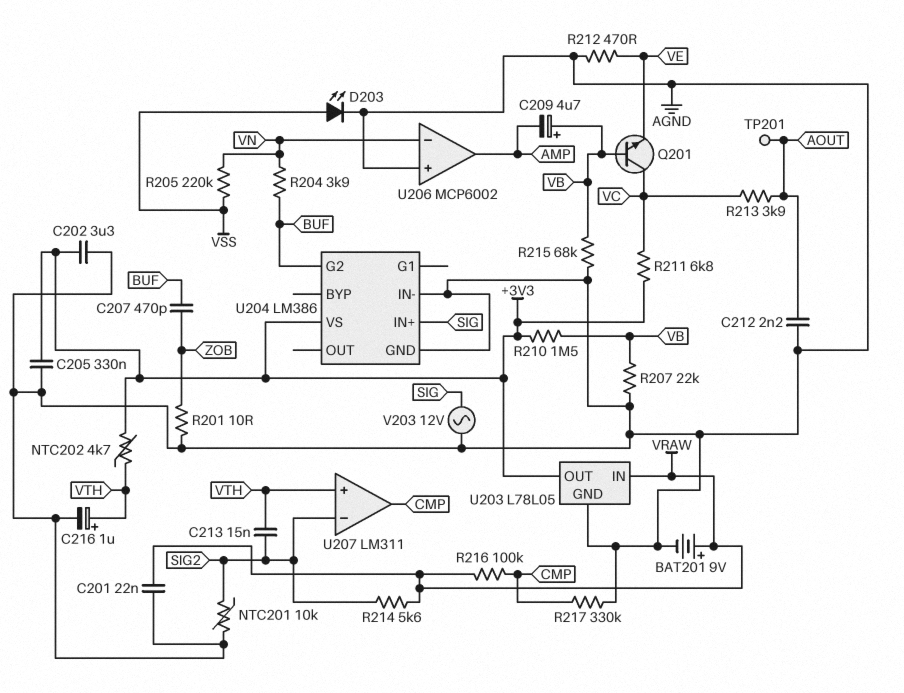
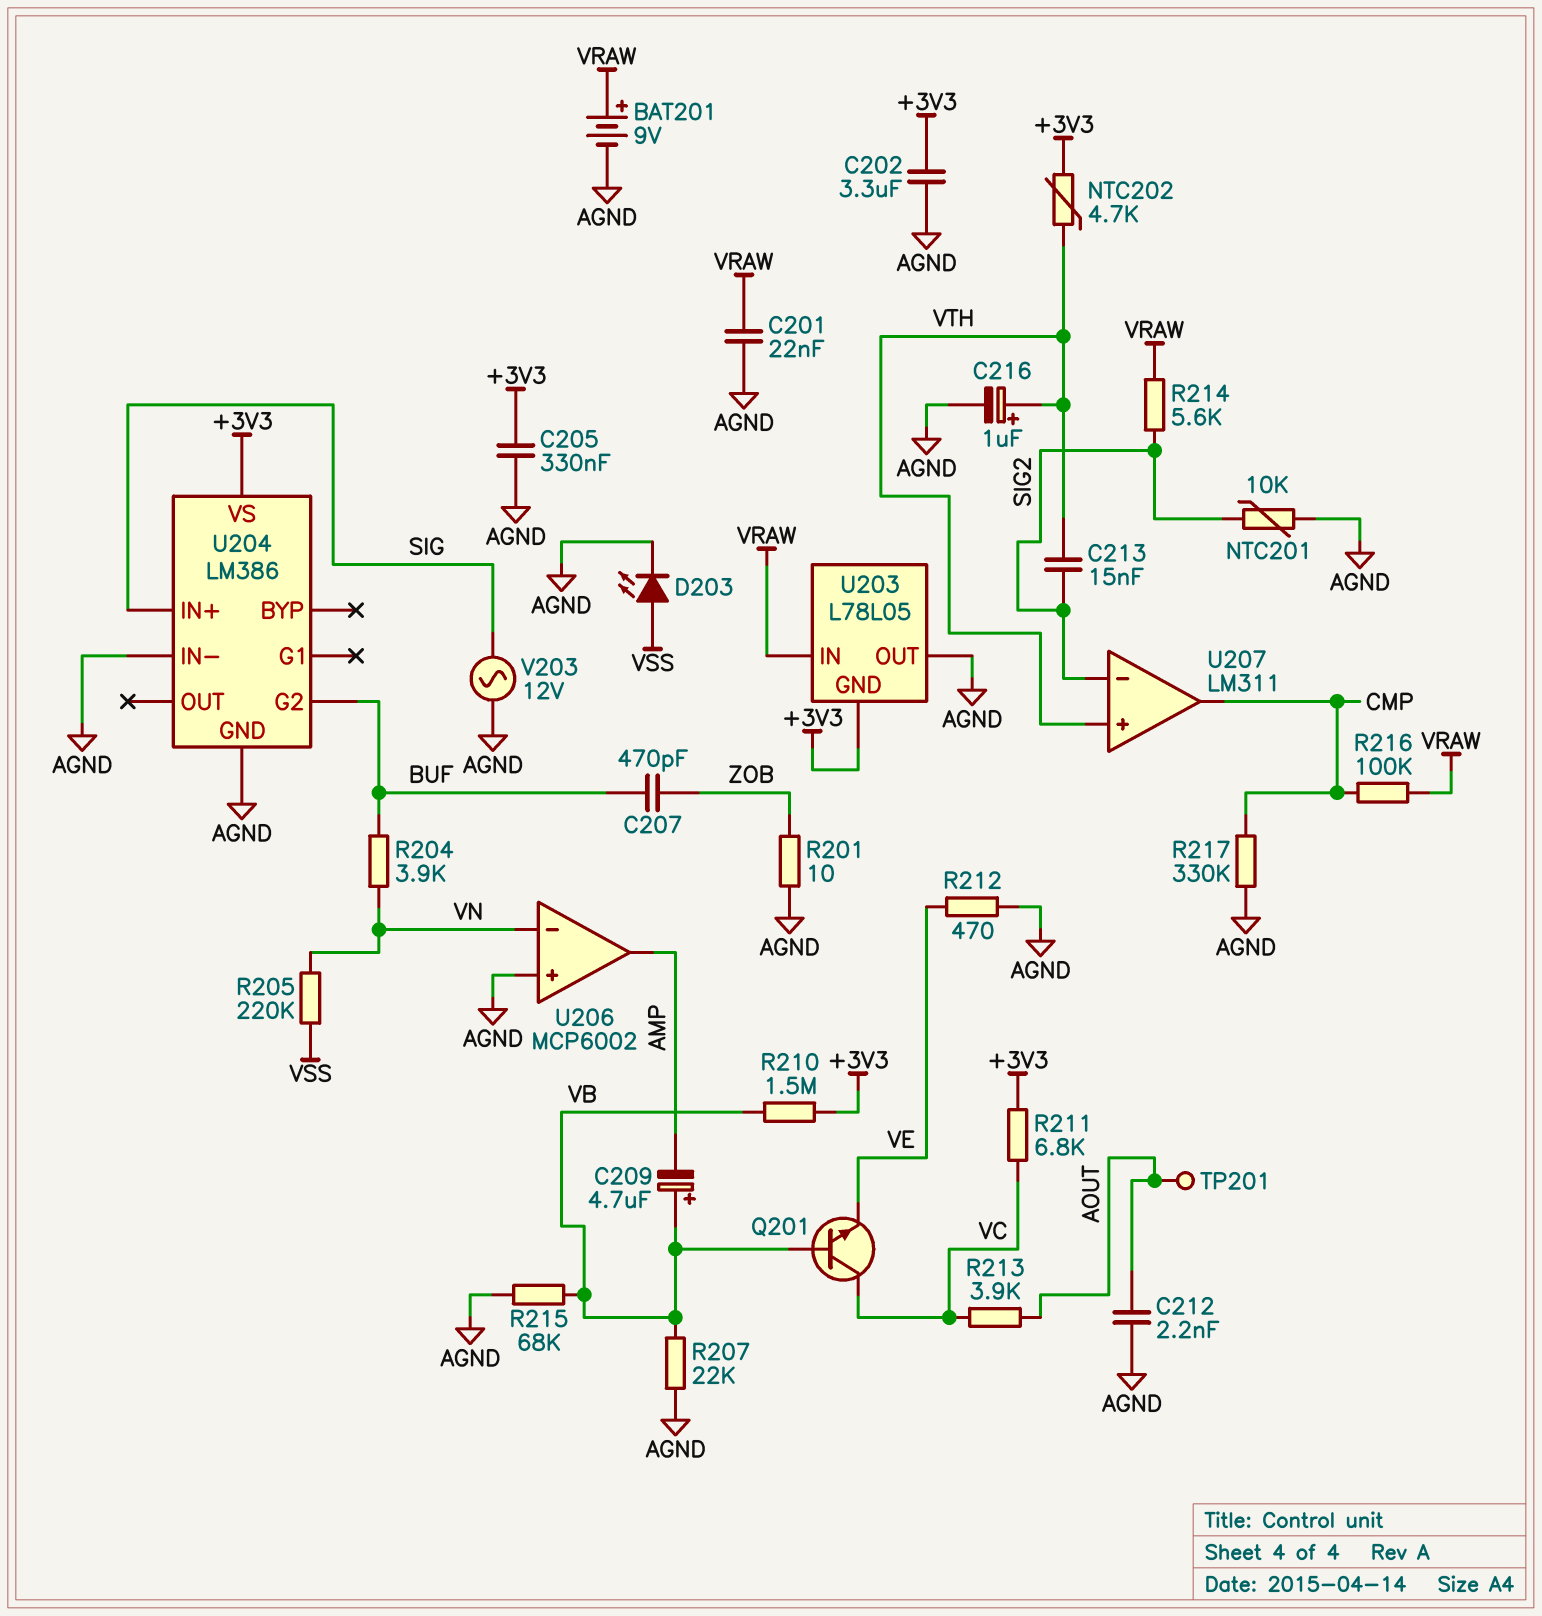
U203 pin GND: AGND -> +3V3
U203 pin OUT: +3V3 -> AGND

